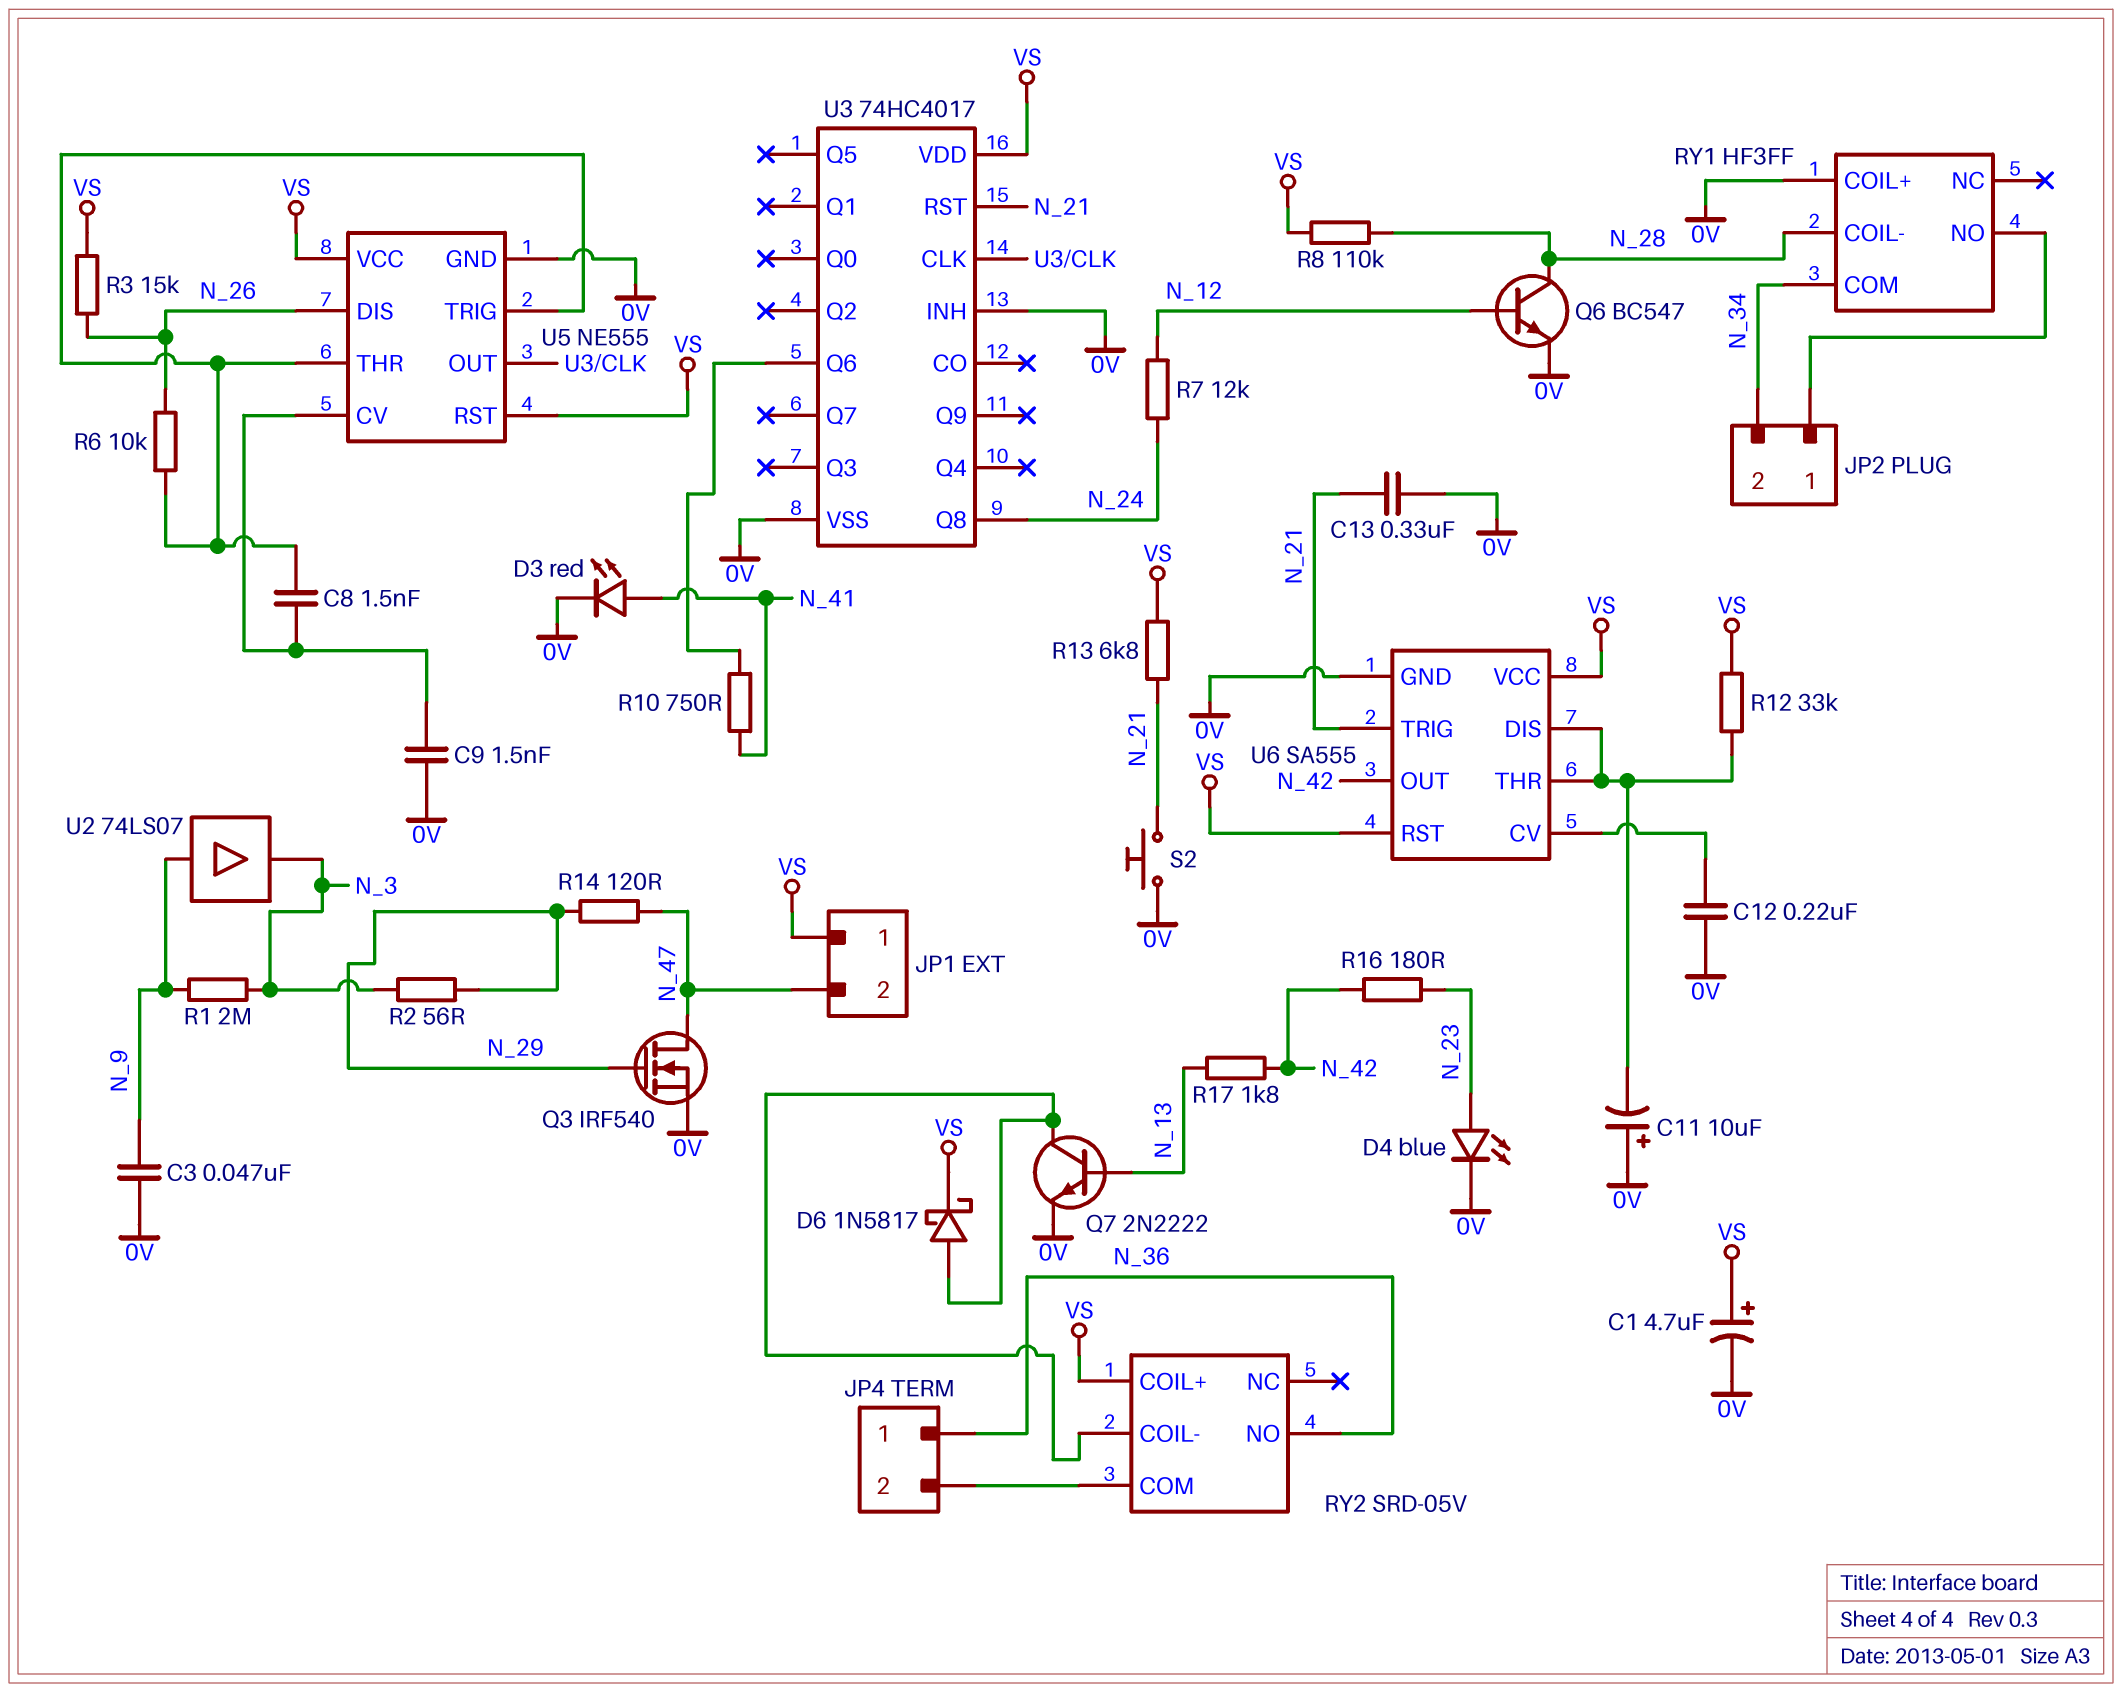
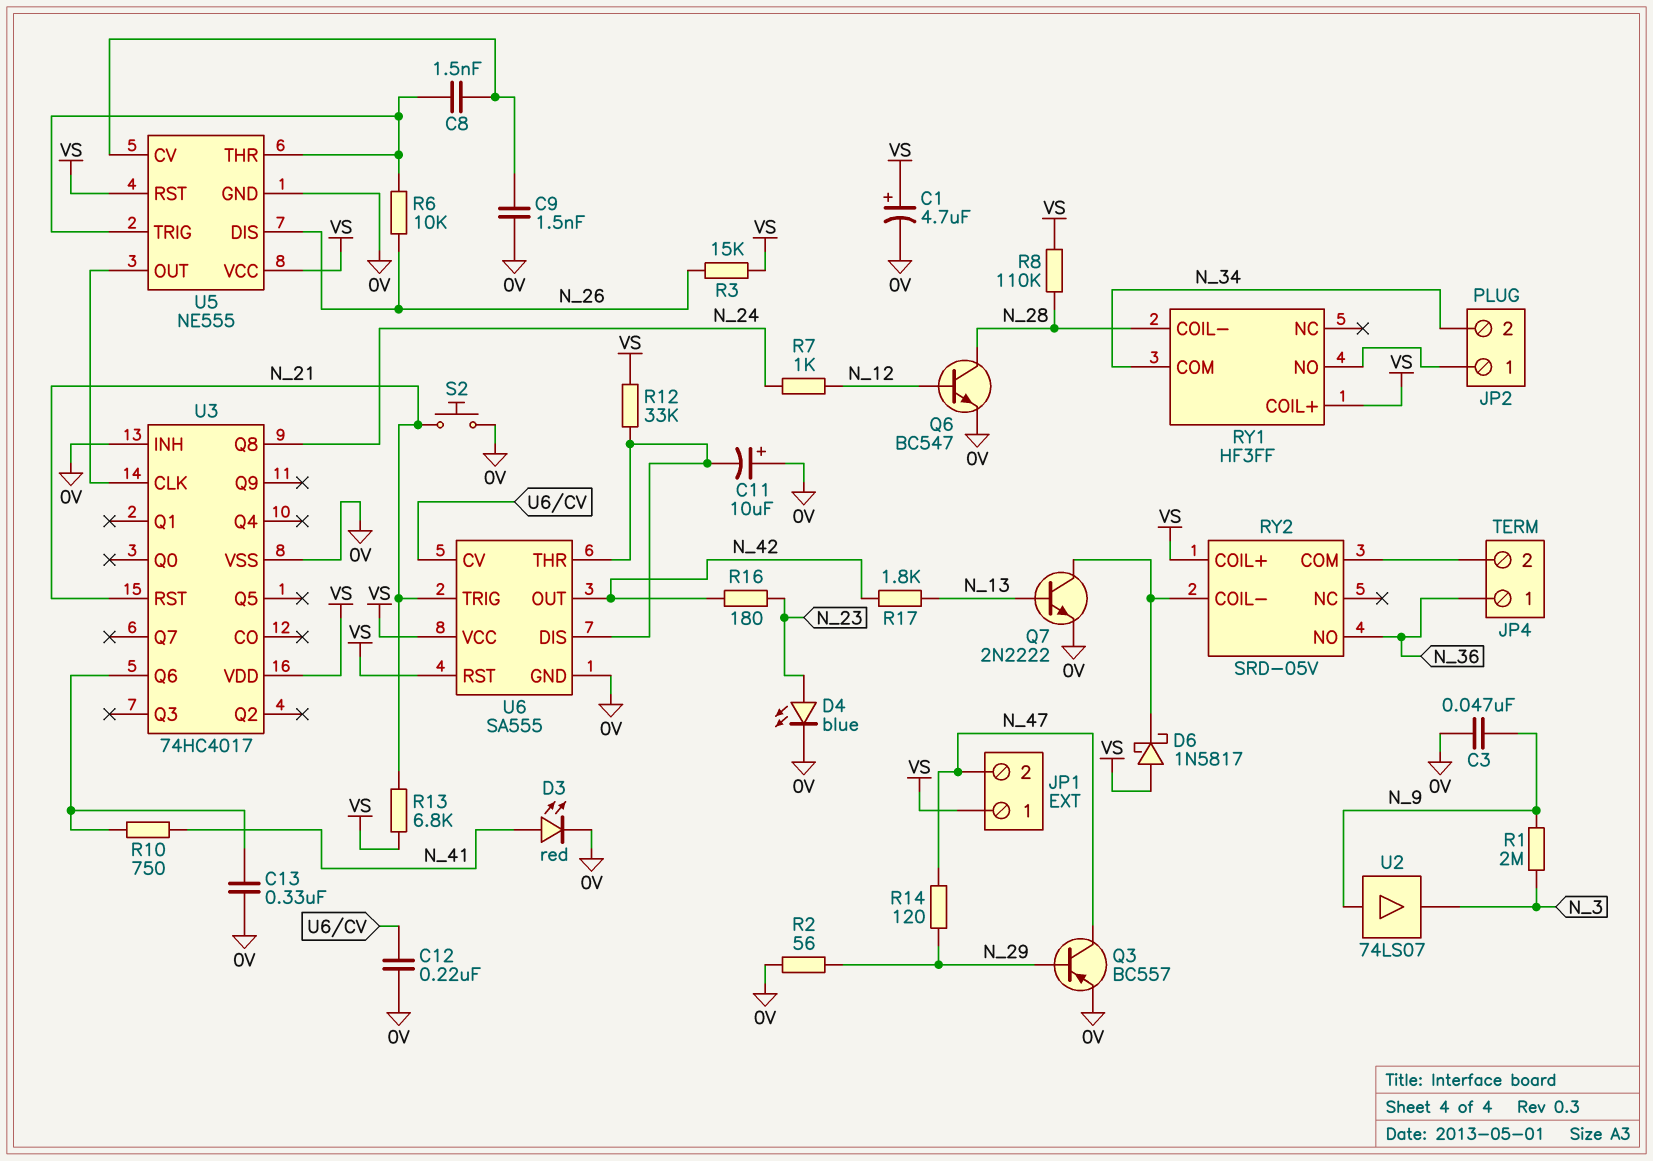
C13: 330nF (0V, N_21) -> 330nF (0V, U3/Q6)
D6: schottky 1N5817 (A RY2/COIL-, K VS) -> schottky 1N5817 (A VS, K RY2/COIL-)
Q3: NMOS IRF540 (G N_29, D N_47, S 0V) -> PNP BC557 (B N_29, C N_47, E 0V)
R2: 56 (N_3, N_29) -> 56 (0V, N_29)
R7: 12k (N_12, N_24) -> 1k (N_12, N_24)
RY1 pin COIL+: 0V -> VS

